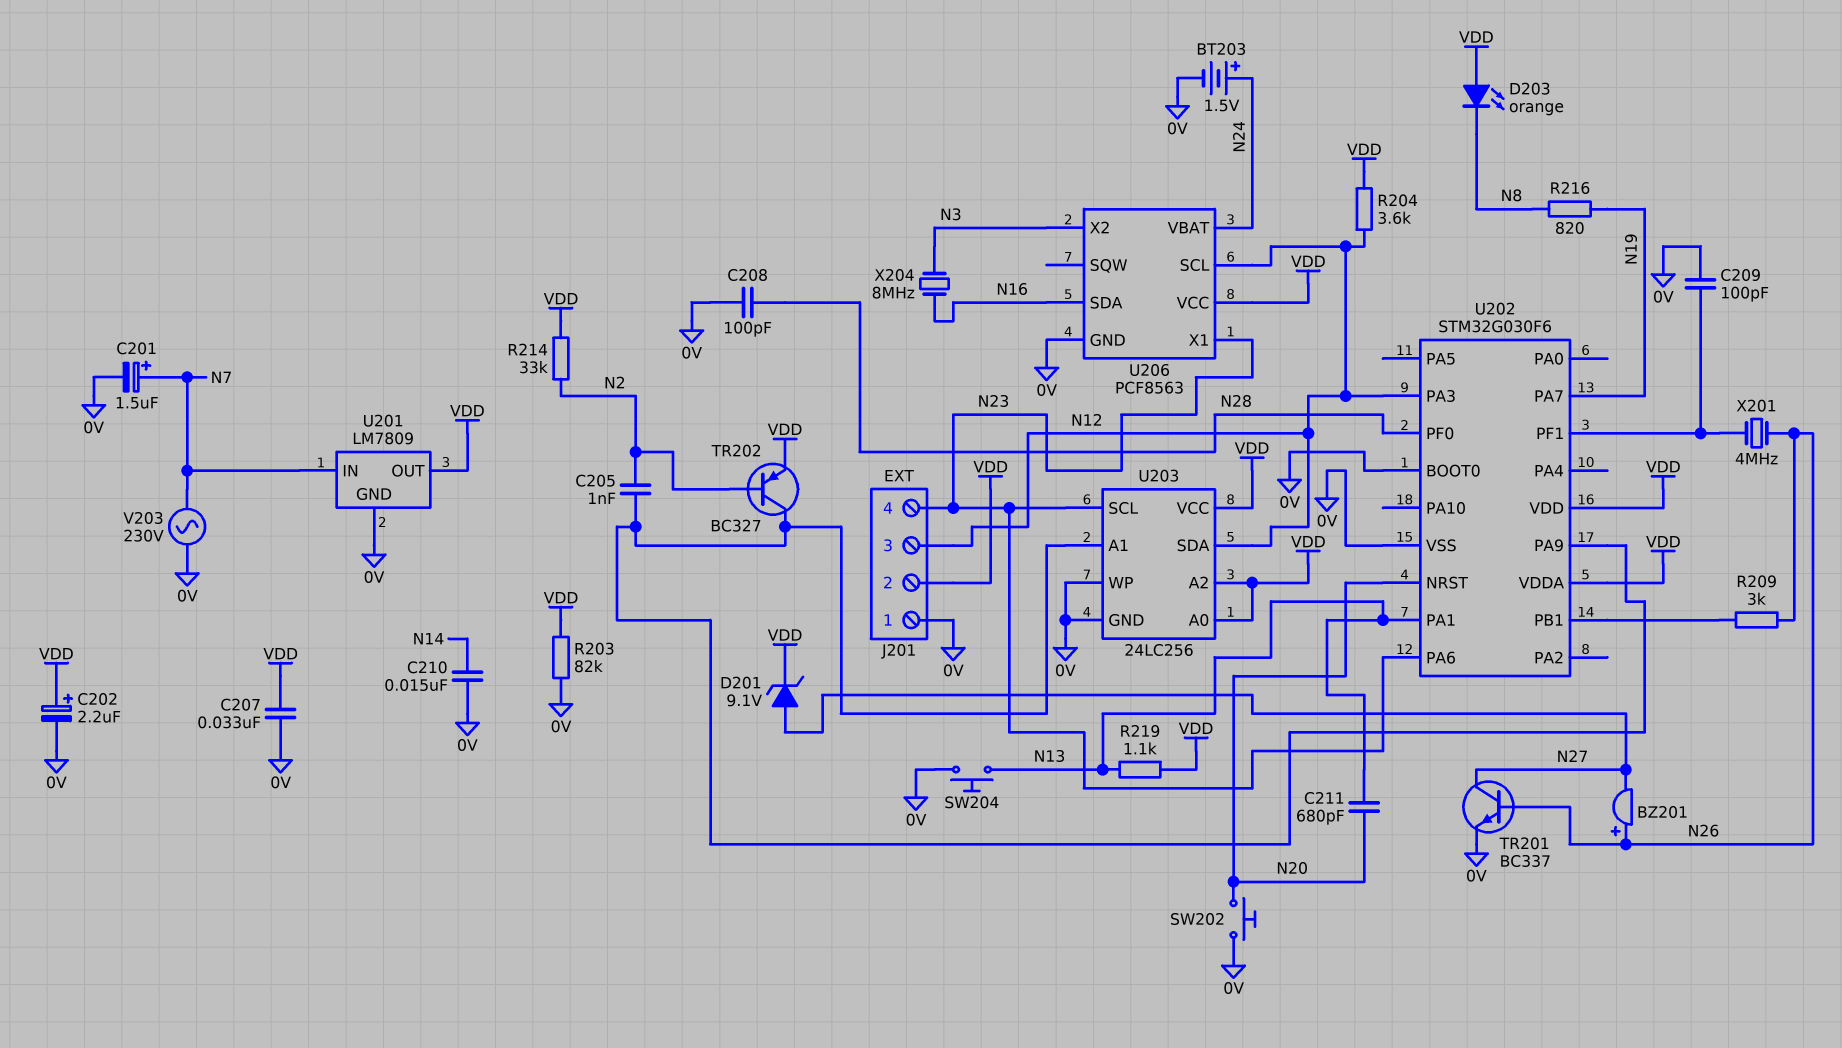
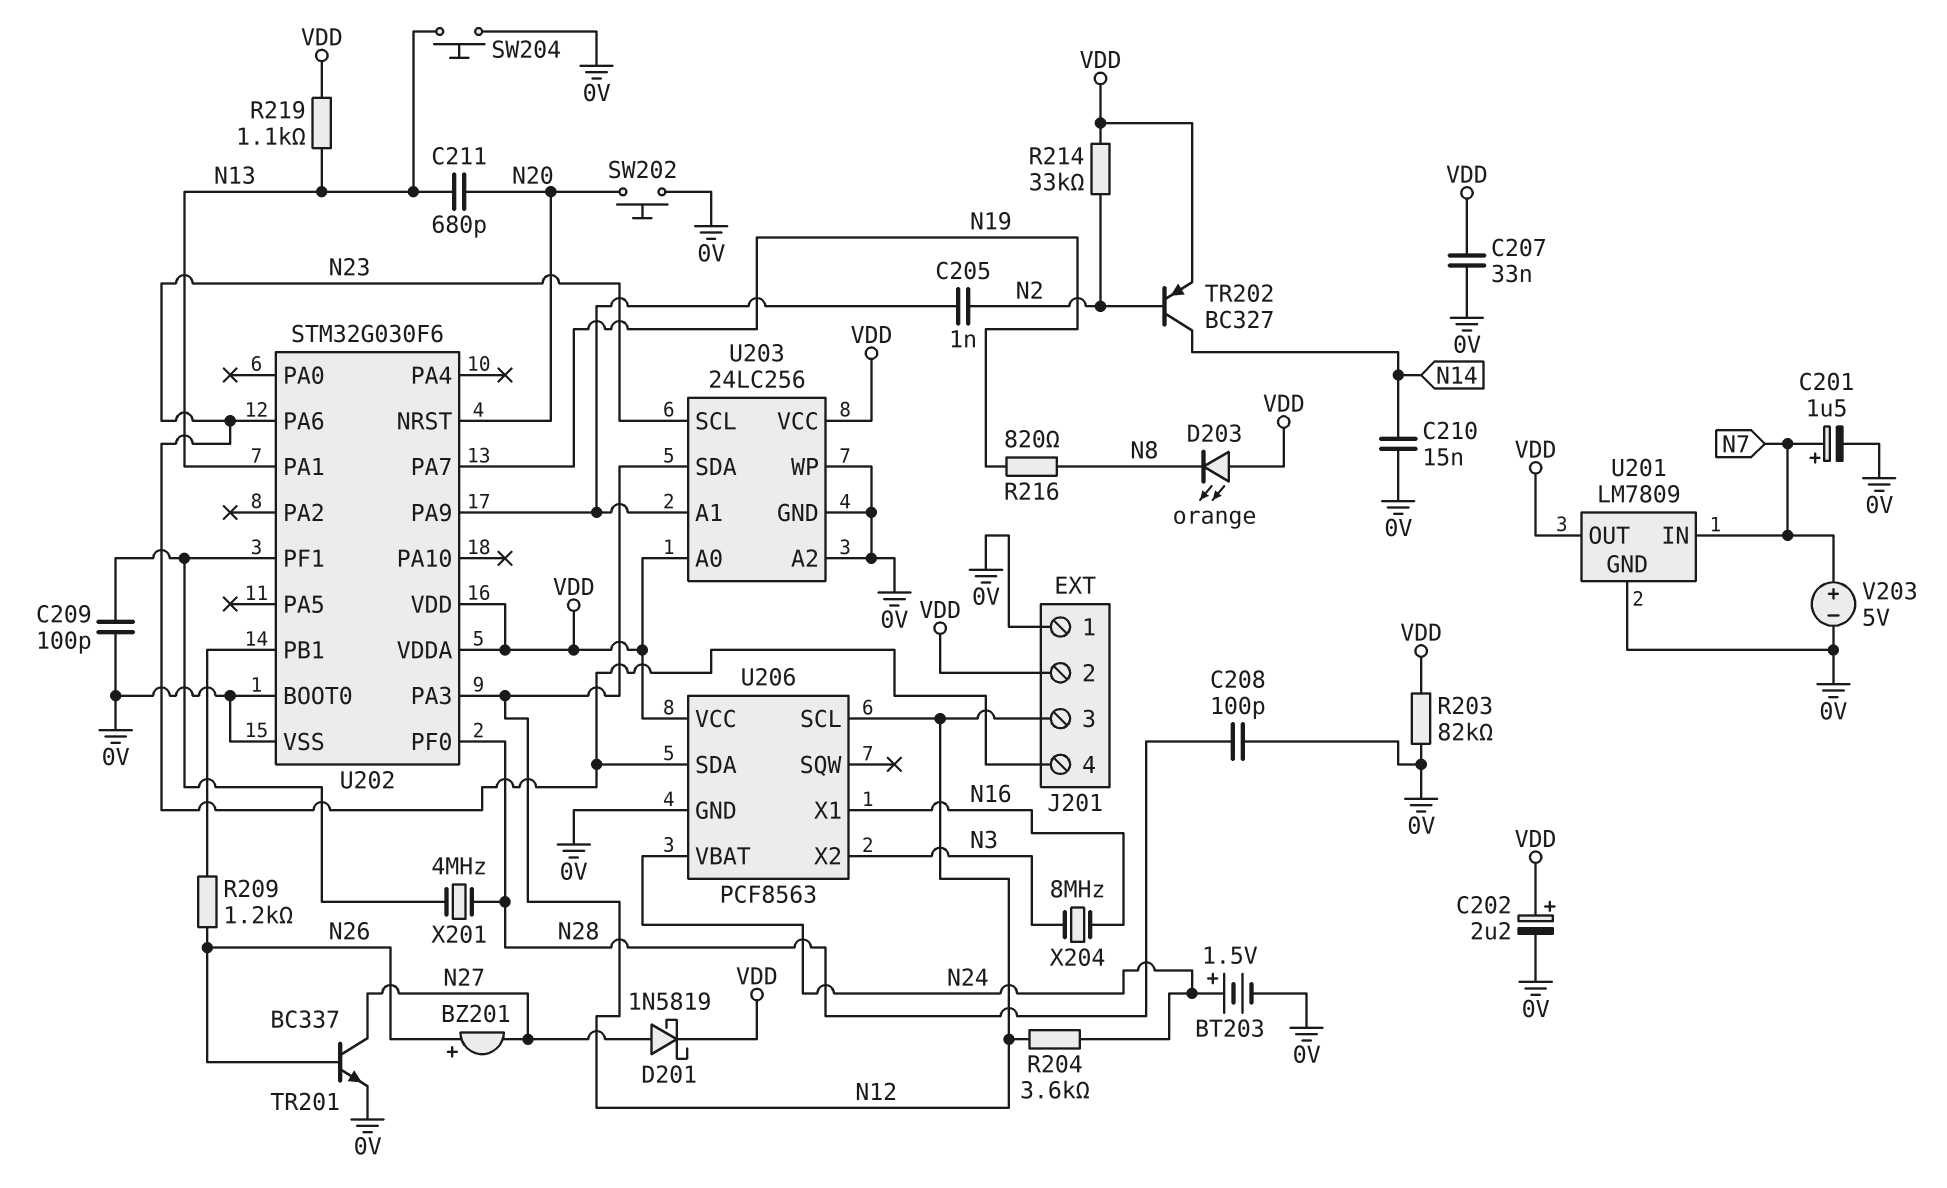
D201: zener 9.1V (A N27, K VDD) -> schottky 1N5819 (A N27, K VDD)
R204: 3.6k (N12, VDD) -> 3.6k (N12, N24)
R209: 3k (N26, U202/PB1) -> 1.2k (N26, U202/PB1)
TR202: PNP BC327 (B N2, C U202/PA9, E VDD) -> PNP BC327 (B N2, C N14, E VDD)
U203 pin A2: VDD -> 0V
U206 pin SDA: N16 -> N23
U206 pin X1: N23 -> N16
V203: AC 230V (0V, N7) -> 5V (plus N7, minus 0V)
X201: 4MHz (N26, U202/PF1) -> 4MHz (N28, U202/PF1)

